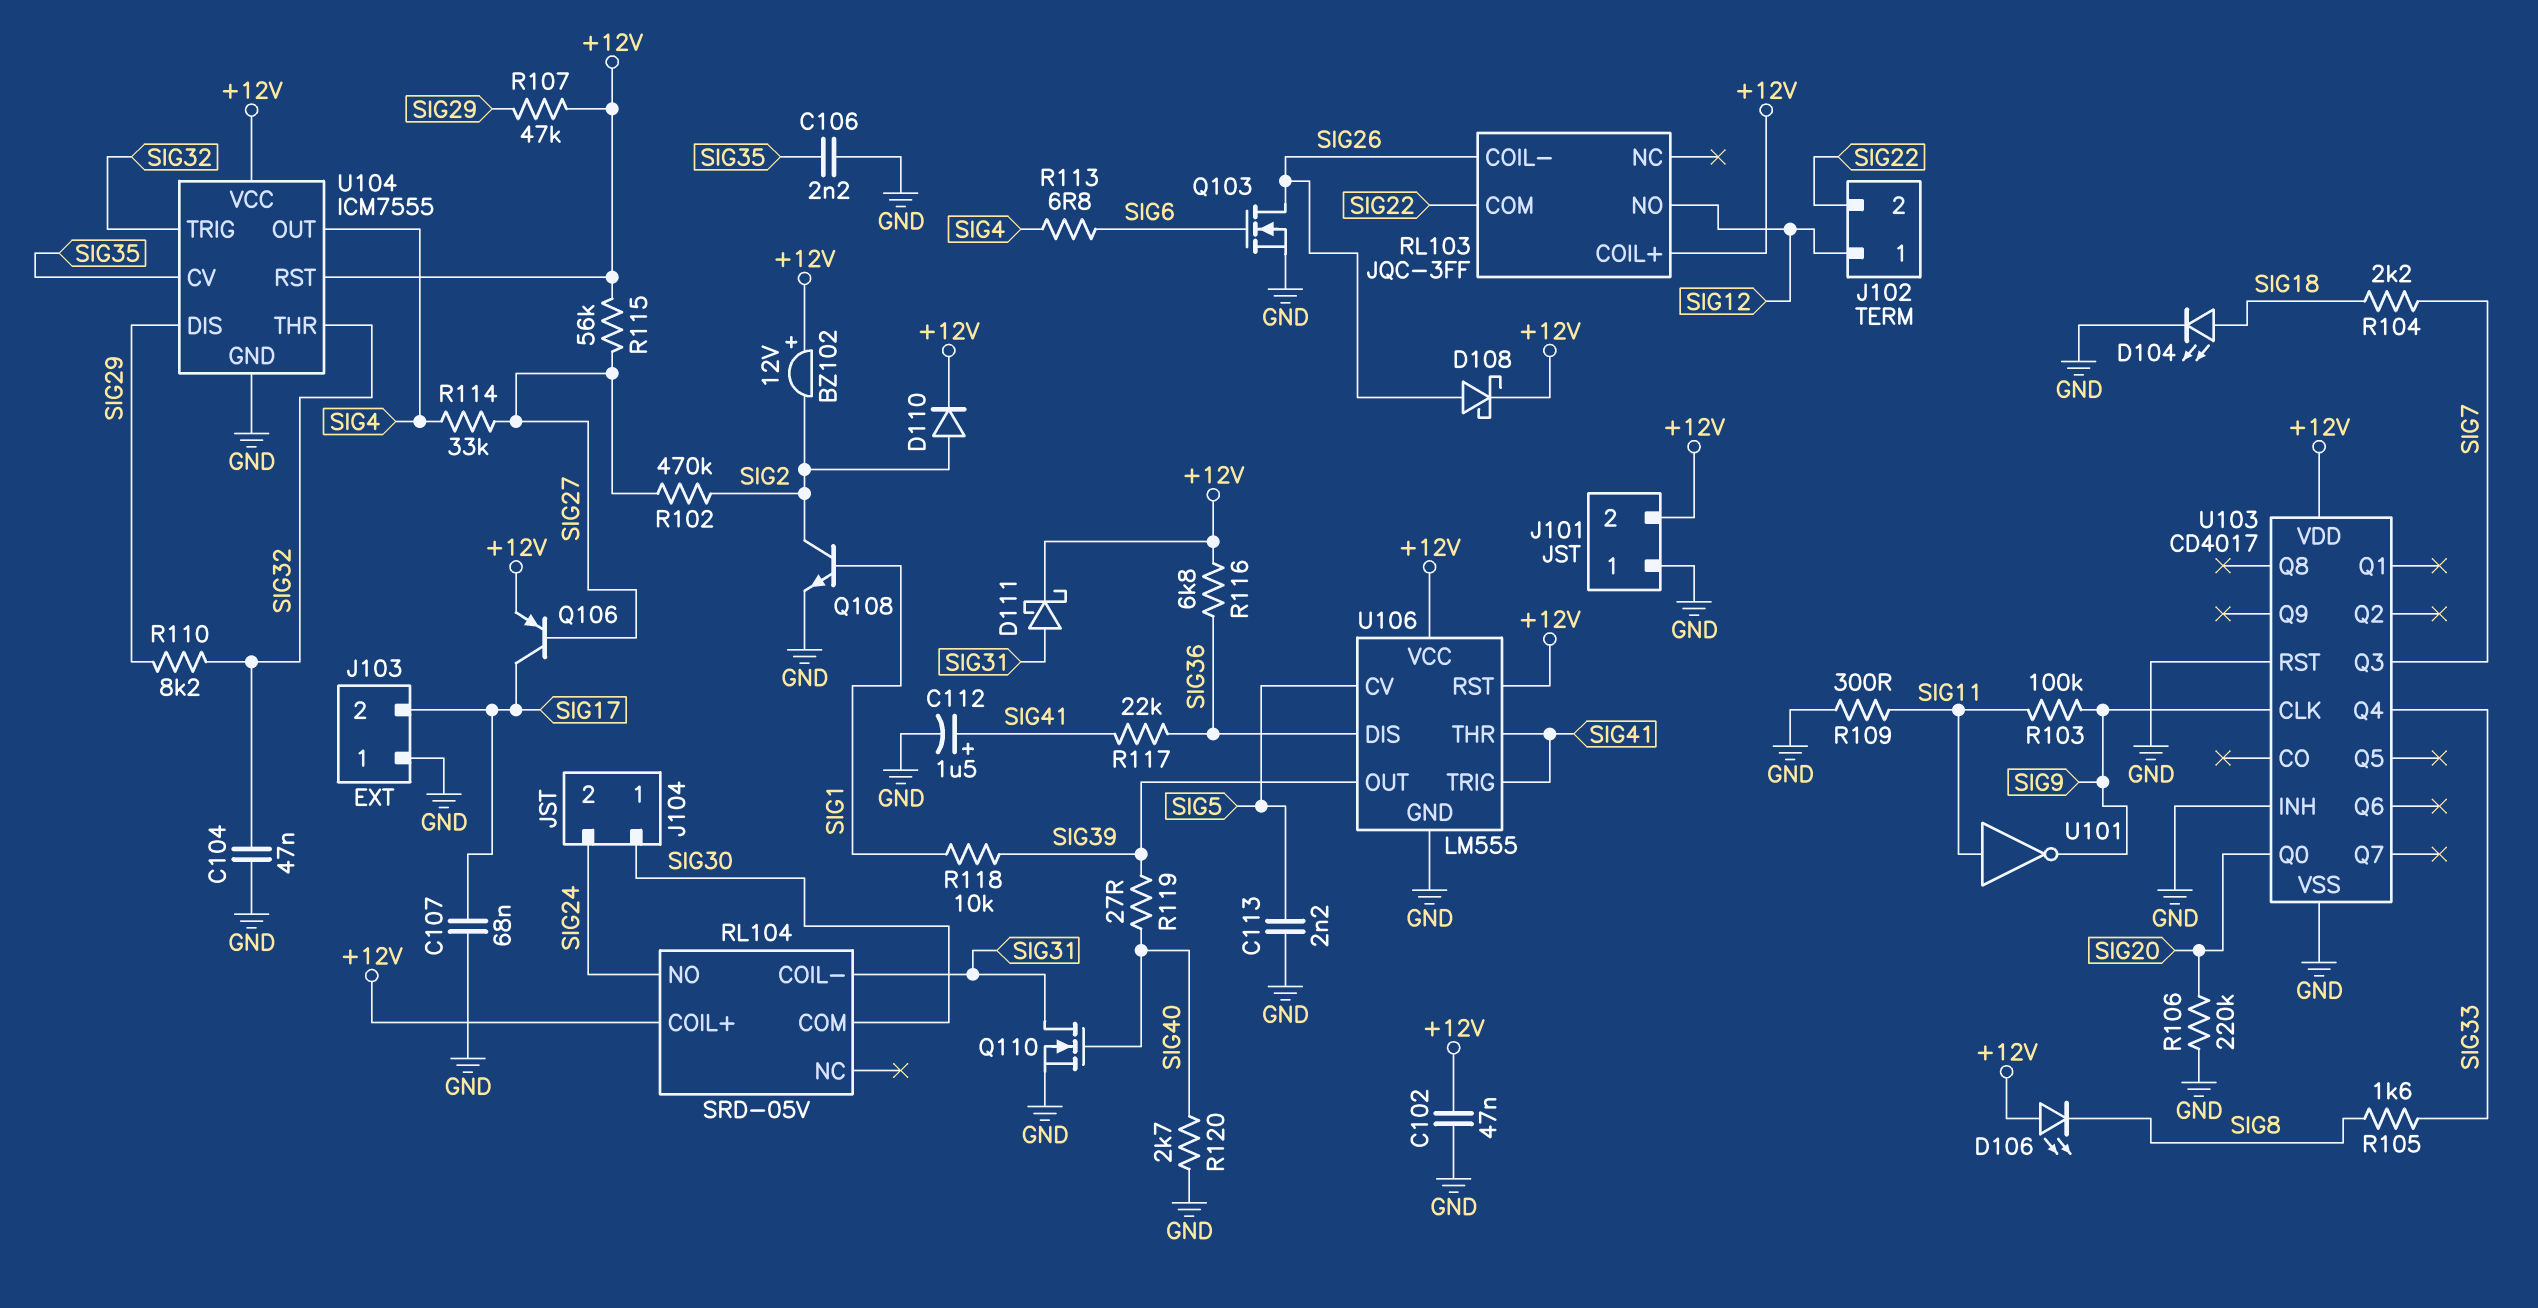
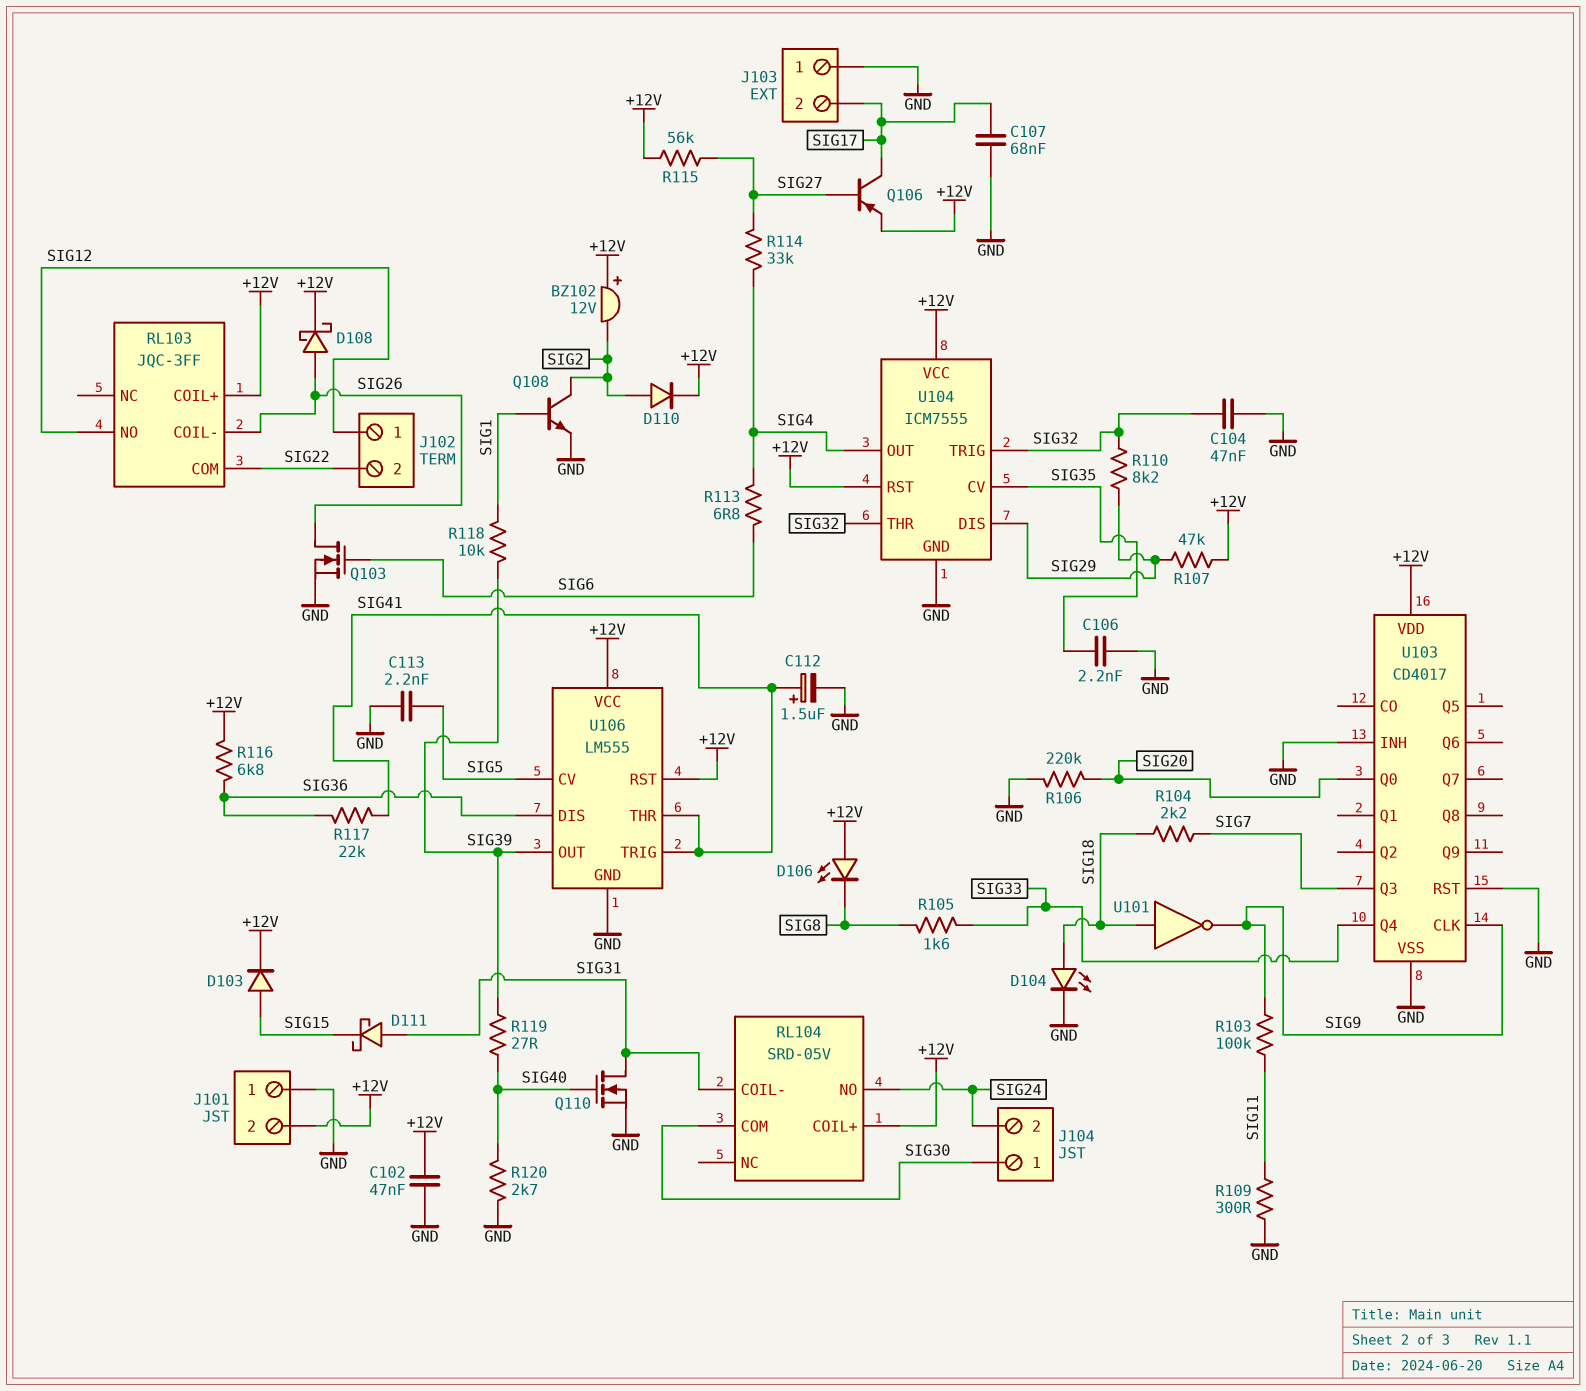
D103: none -> diode (A SIG15, K +12V)
D111: schottky (A SIG31, K +12V) -> schottky (A SIG31, K SIG15)
R102: 470k (SIG2, SIG27) -> none
U101: NOT (in SIG11, out SIG9) -> NOT (in SIG18, out SIG9)

